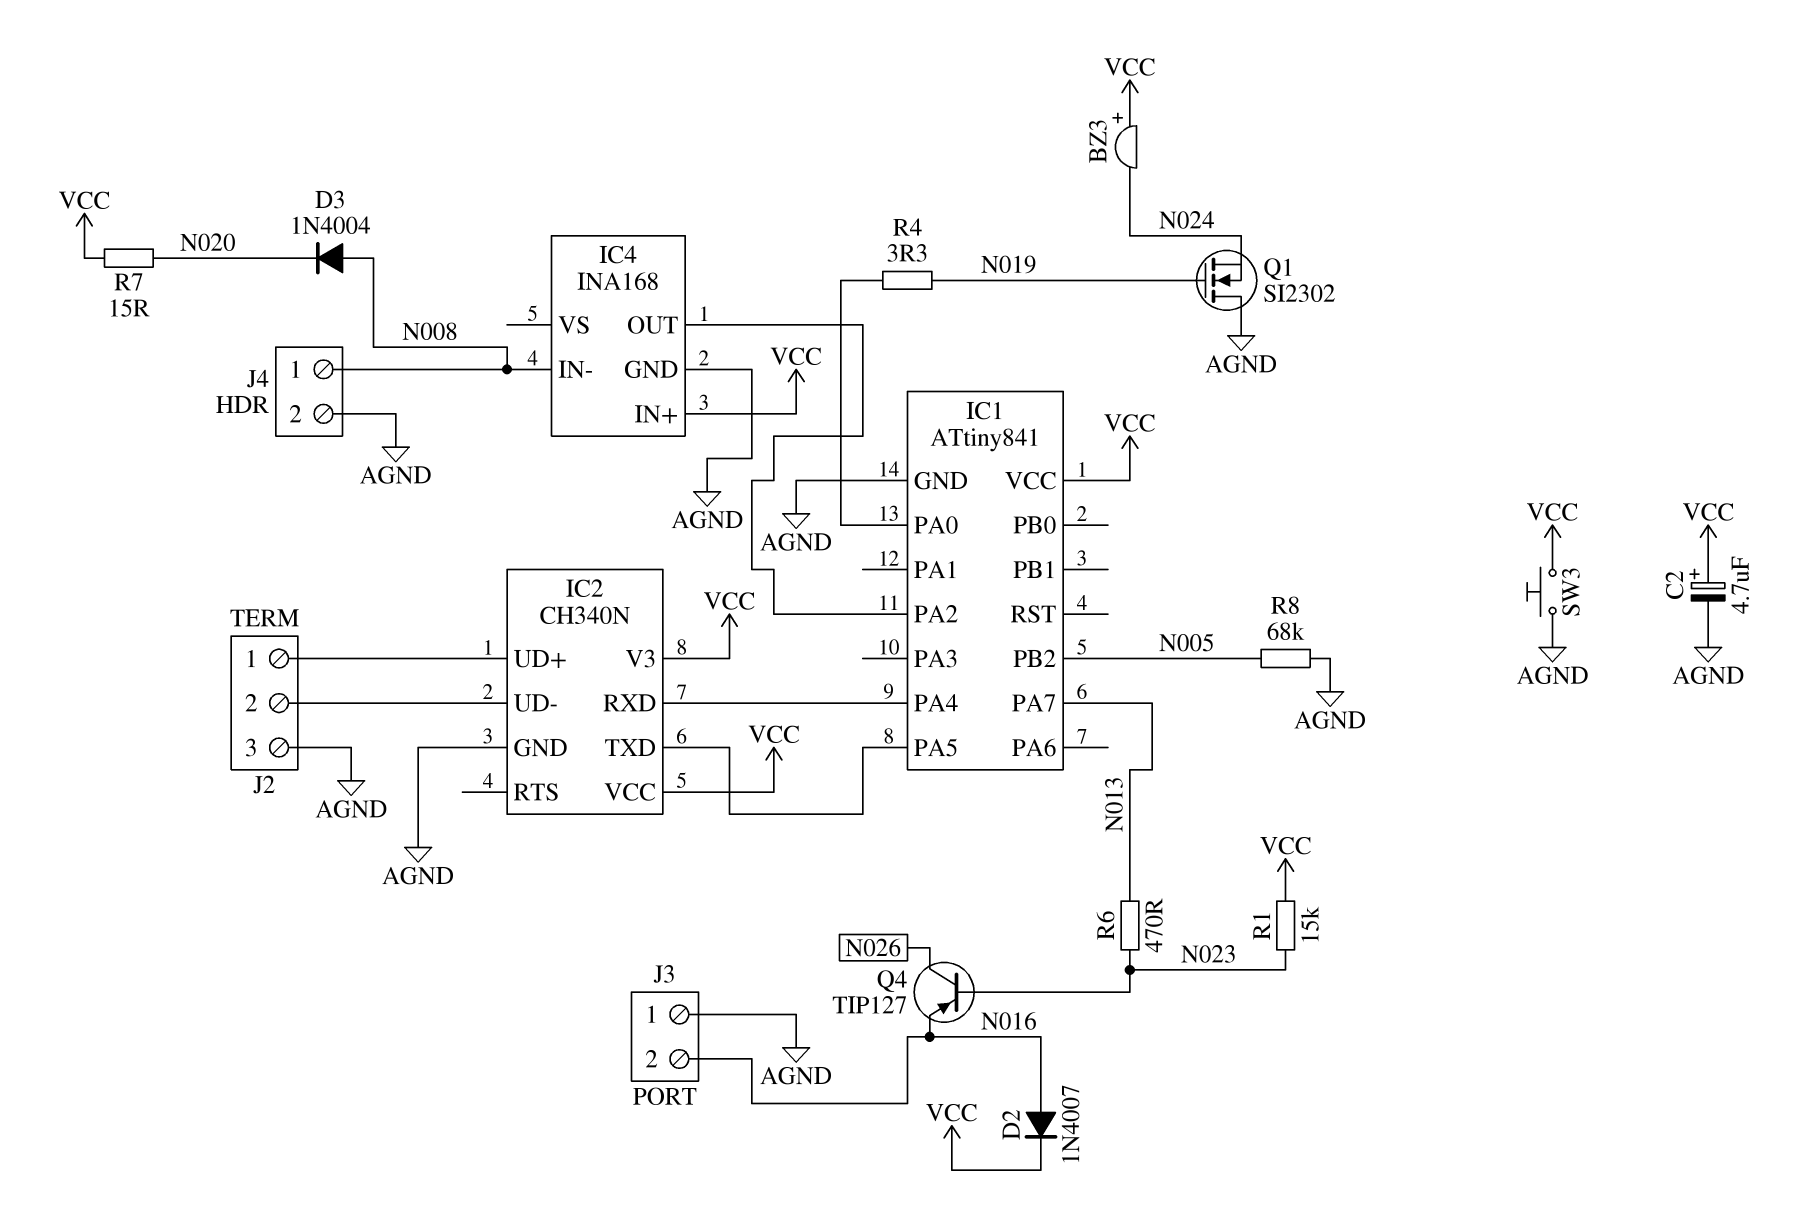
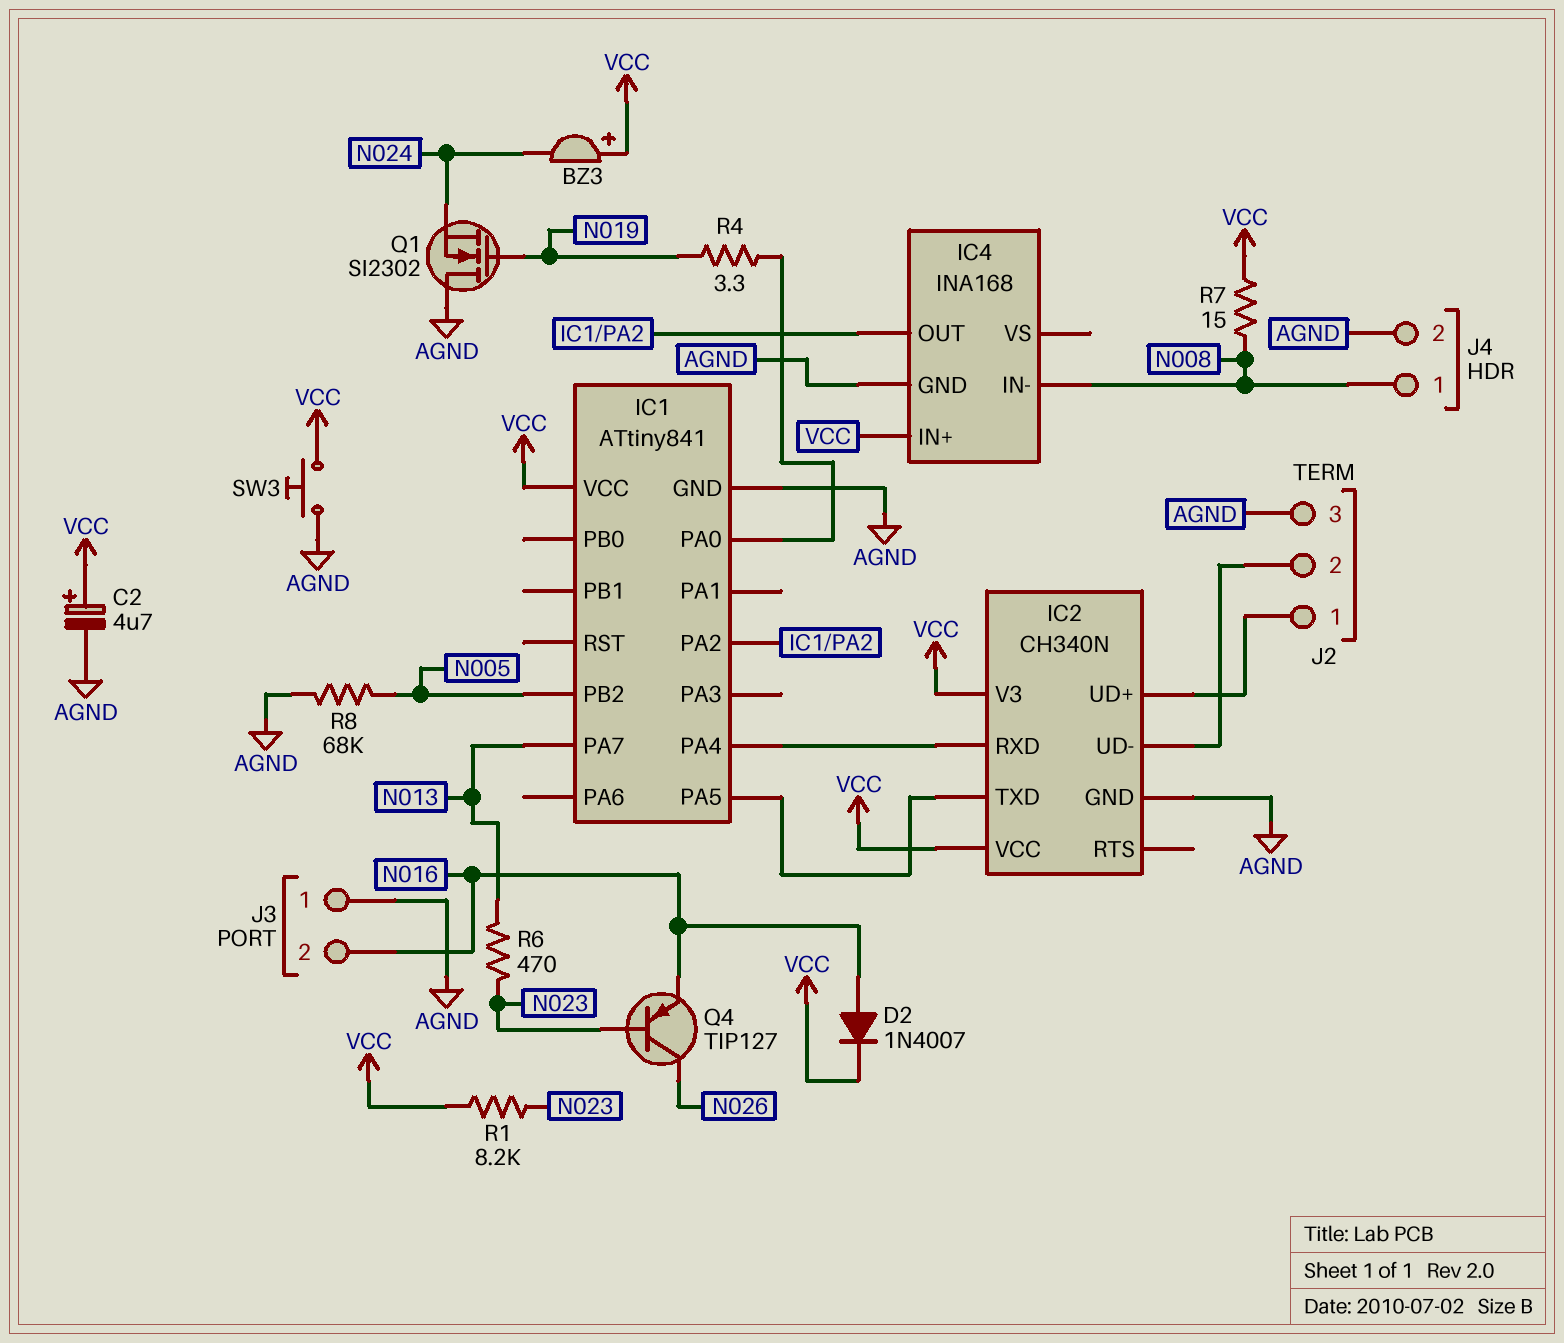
D3: diode 1N4004 (A N008, K N020) -> none
R1: 15k (N023, VCC) -> 8.2k (N023, VCC)
R7: 15 (N020, VCC) -> 15 (N008, VCC)

